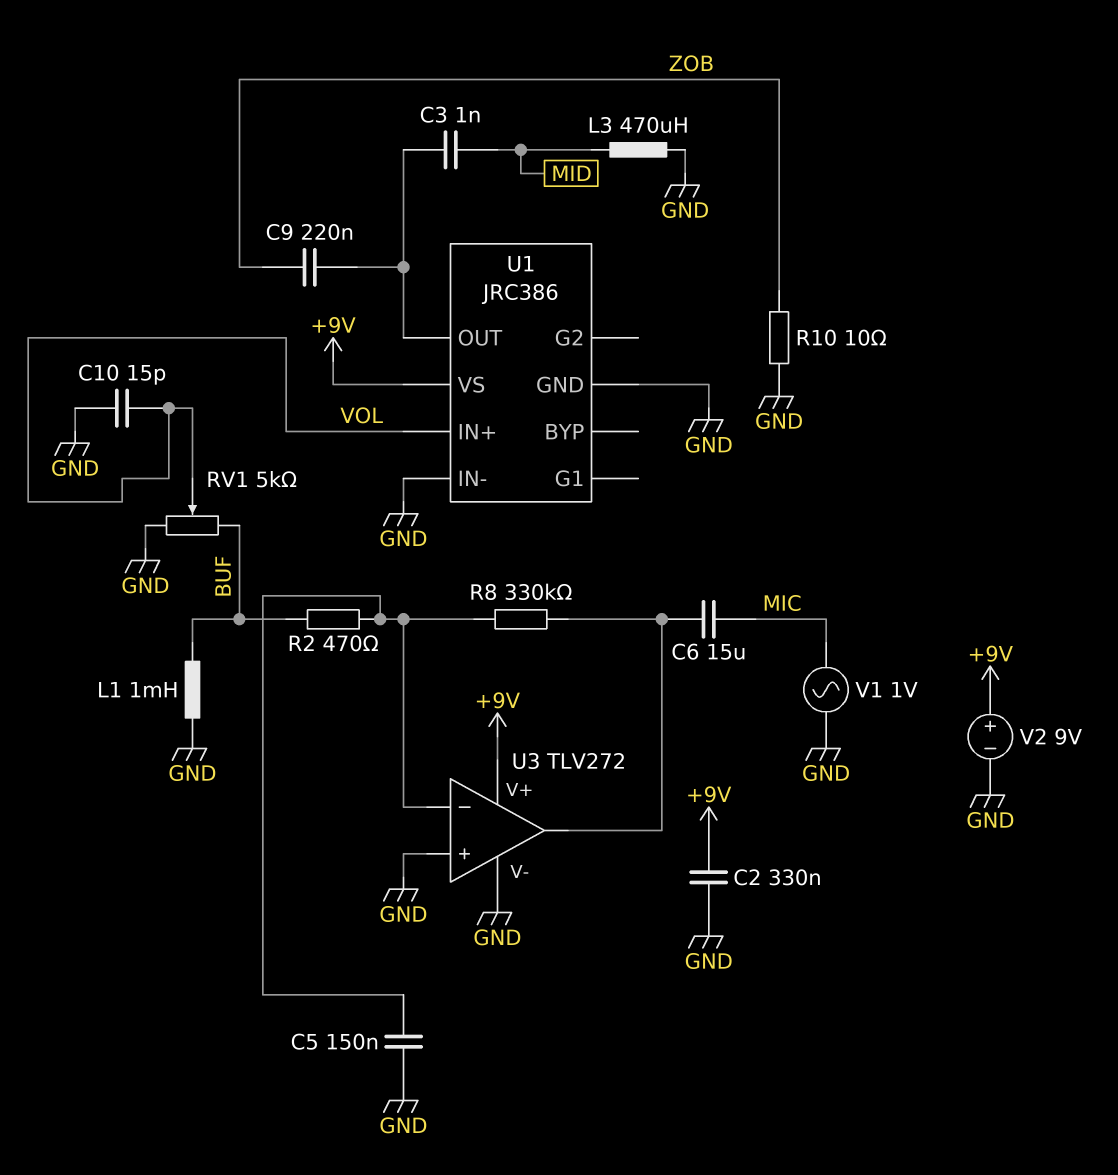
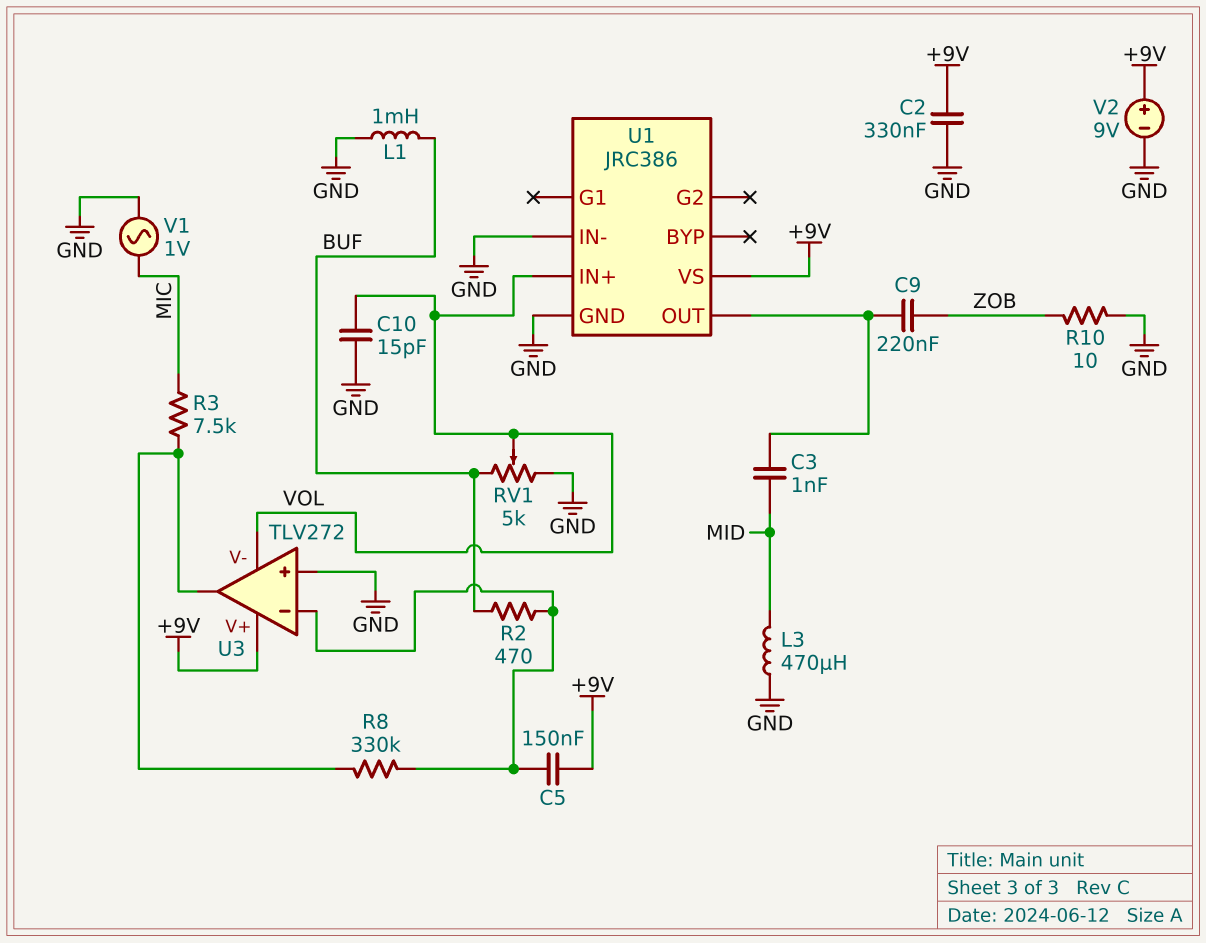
C5: 150nF (GND, U3/in-) -> 150nF (+9V, U3/in-)
C6: 15uF (MIC, U3/out) -> none
R3: none -> 7.5k (MIC, U3/out)
U3 pin V-: GND -> VOL

